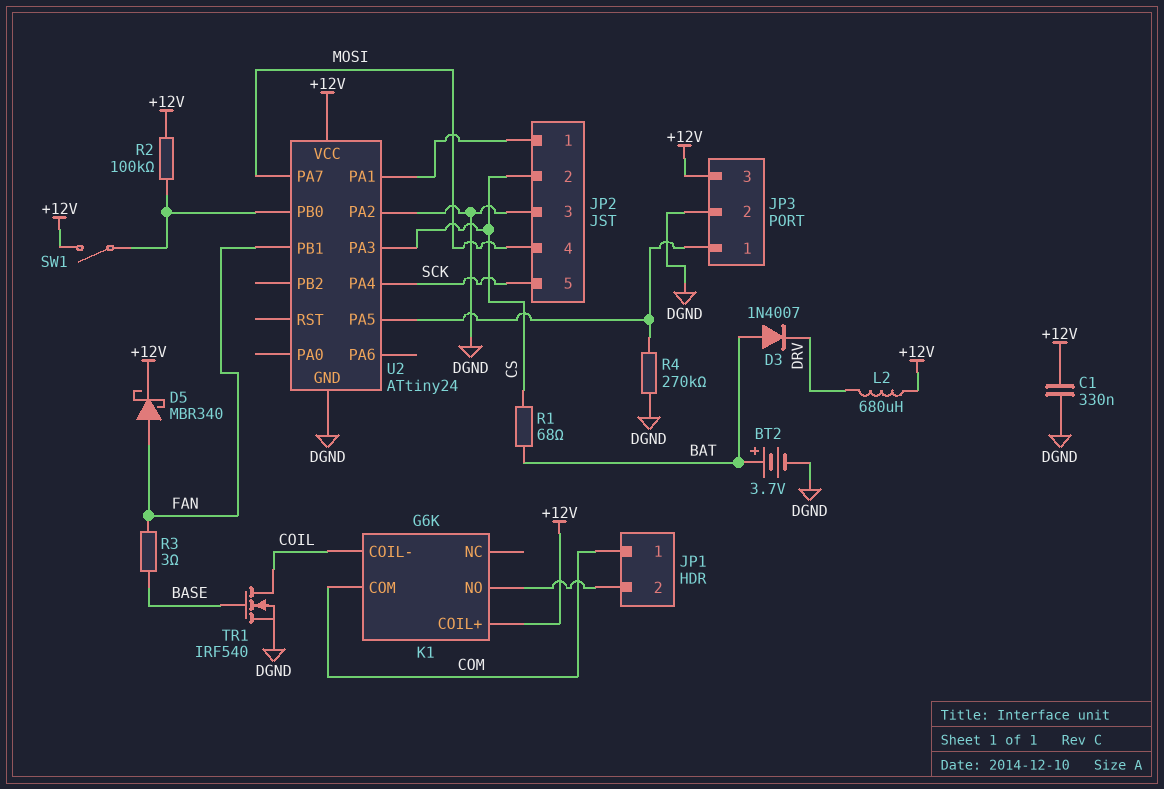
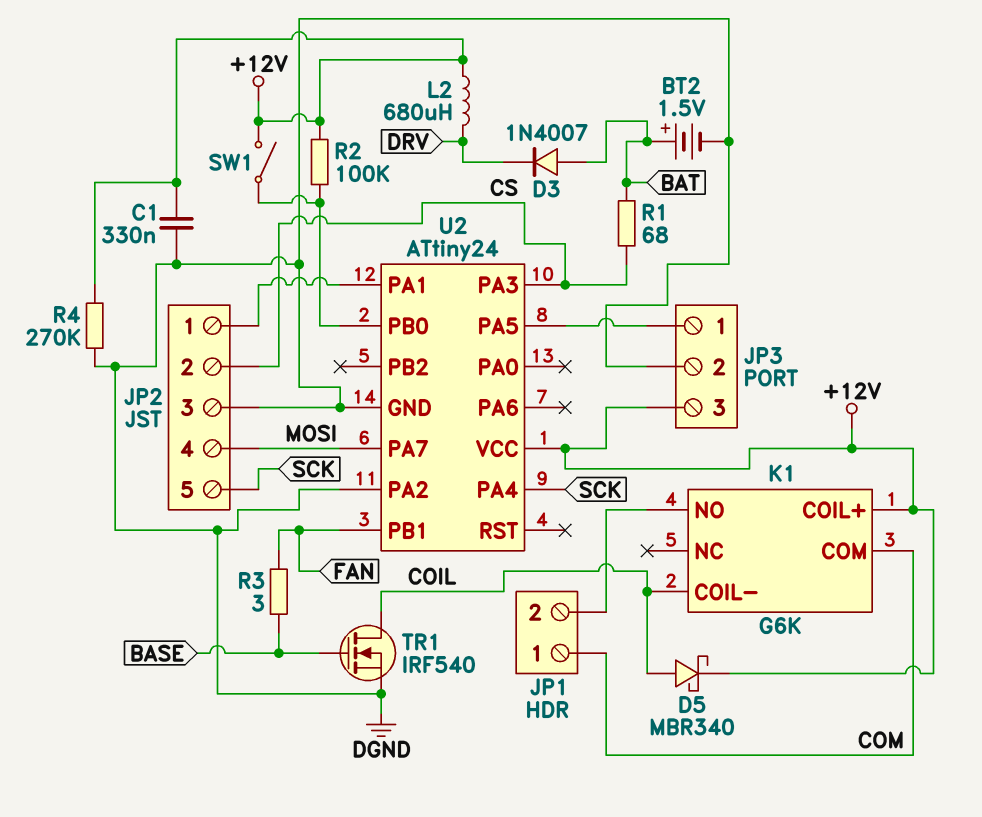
BT2: 3.7V (plus BAT, minus DGND) -> 1.5V (plus BAT, minus DGND)
D5: schottky MBR340 (A FAN, K +12V) -> schottky MBR340 (A COIL, K +12V)
R4: 270k (DGND, JP3/1) -> 270k (+12V, DGND)

